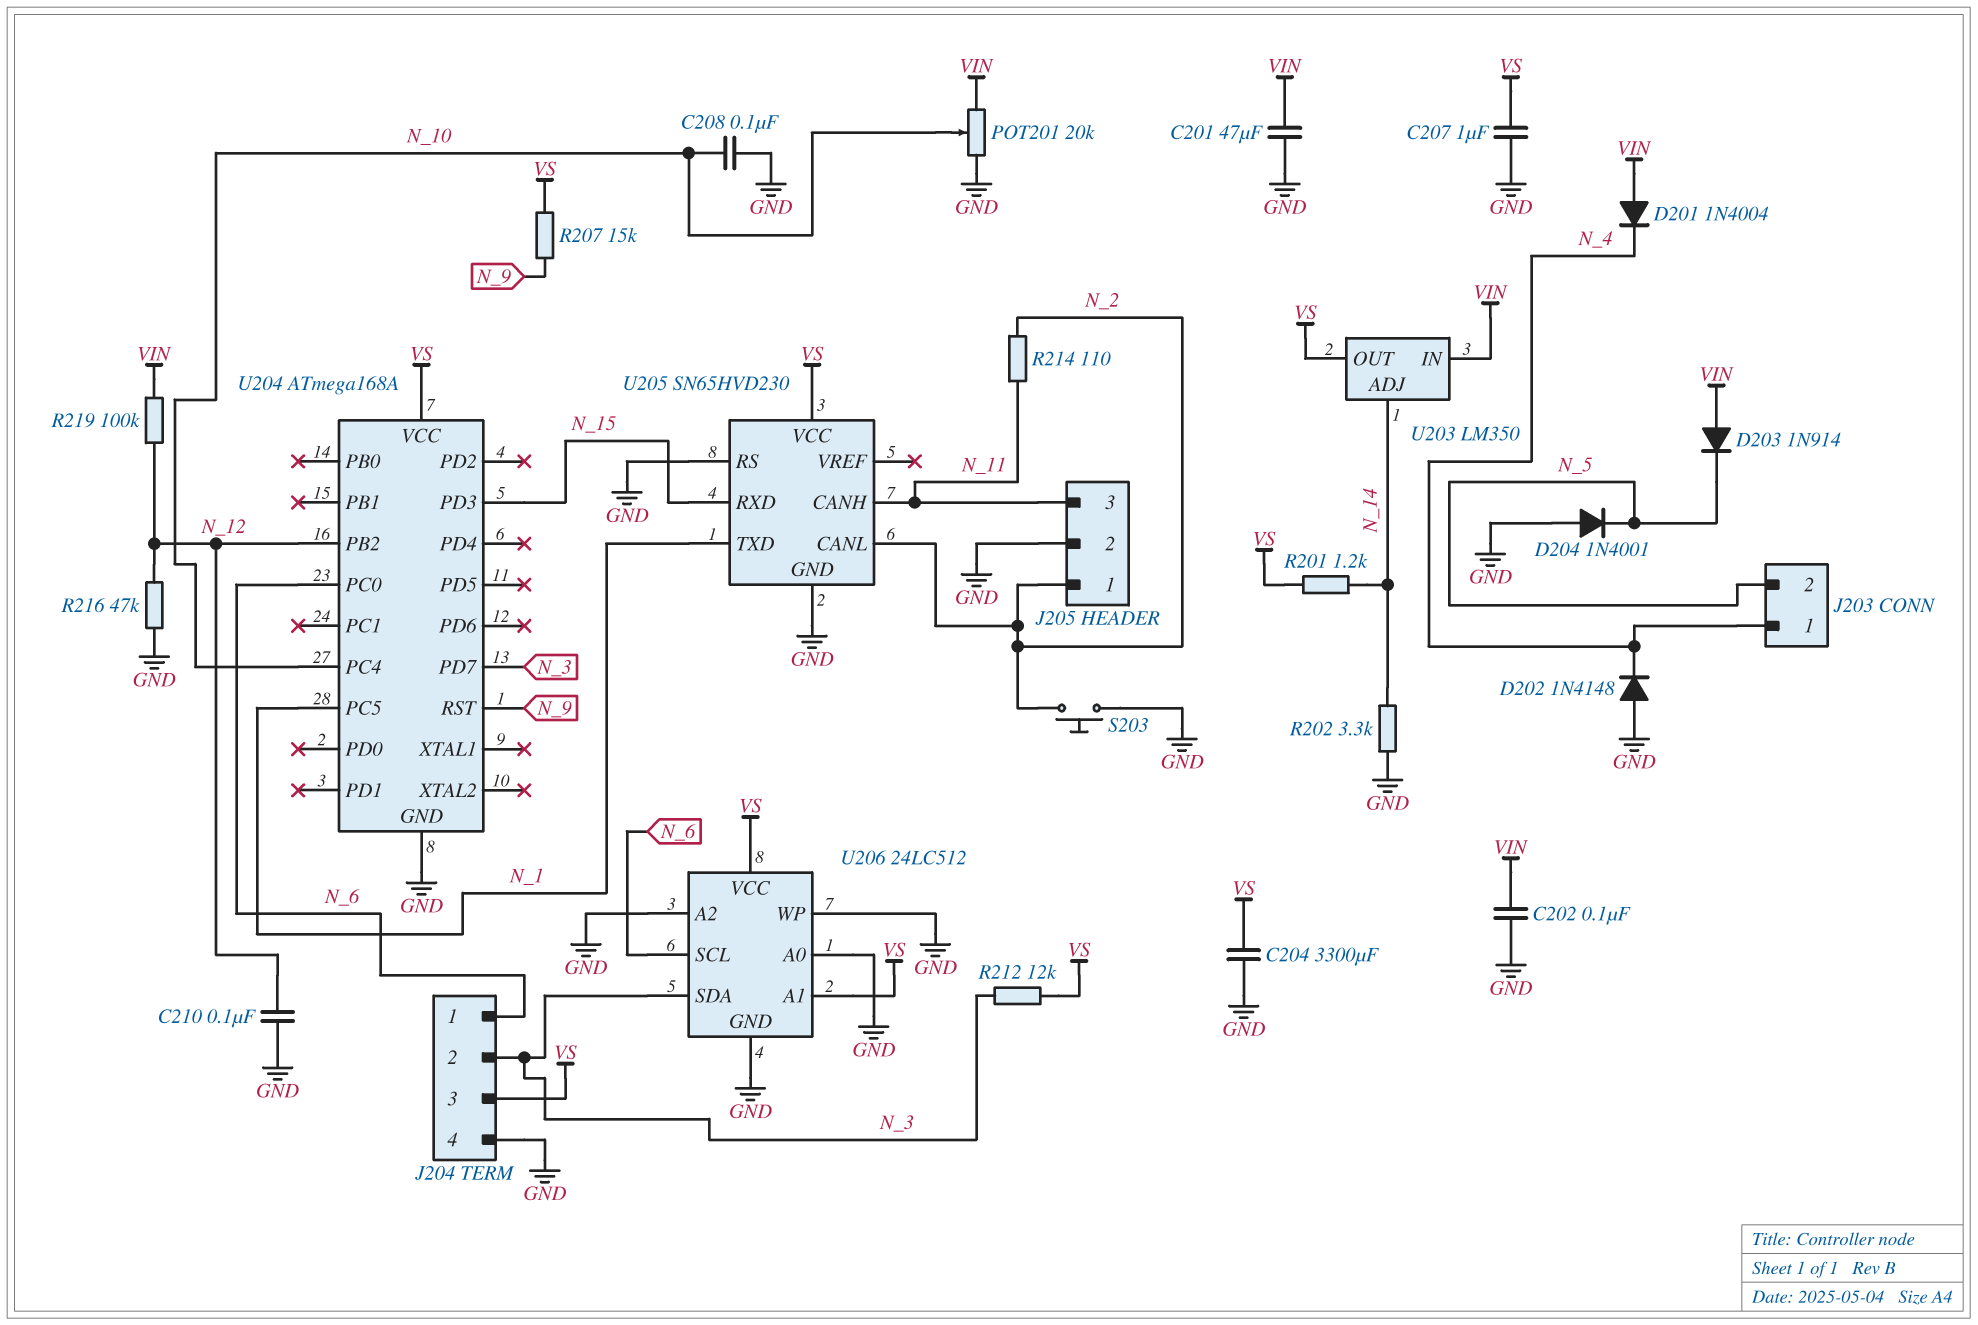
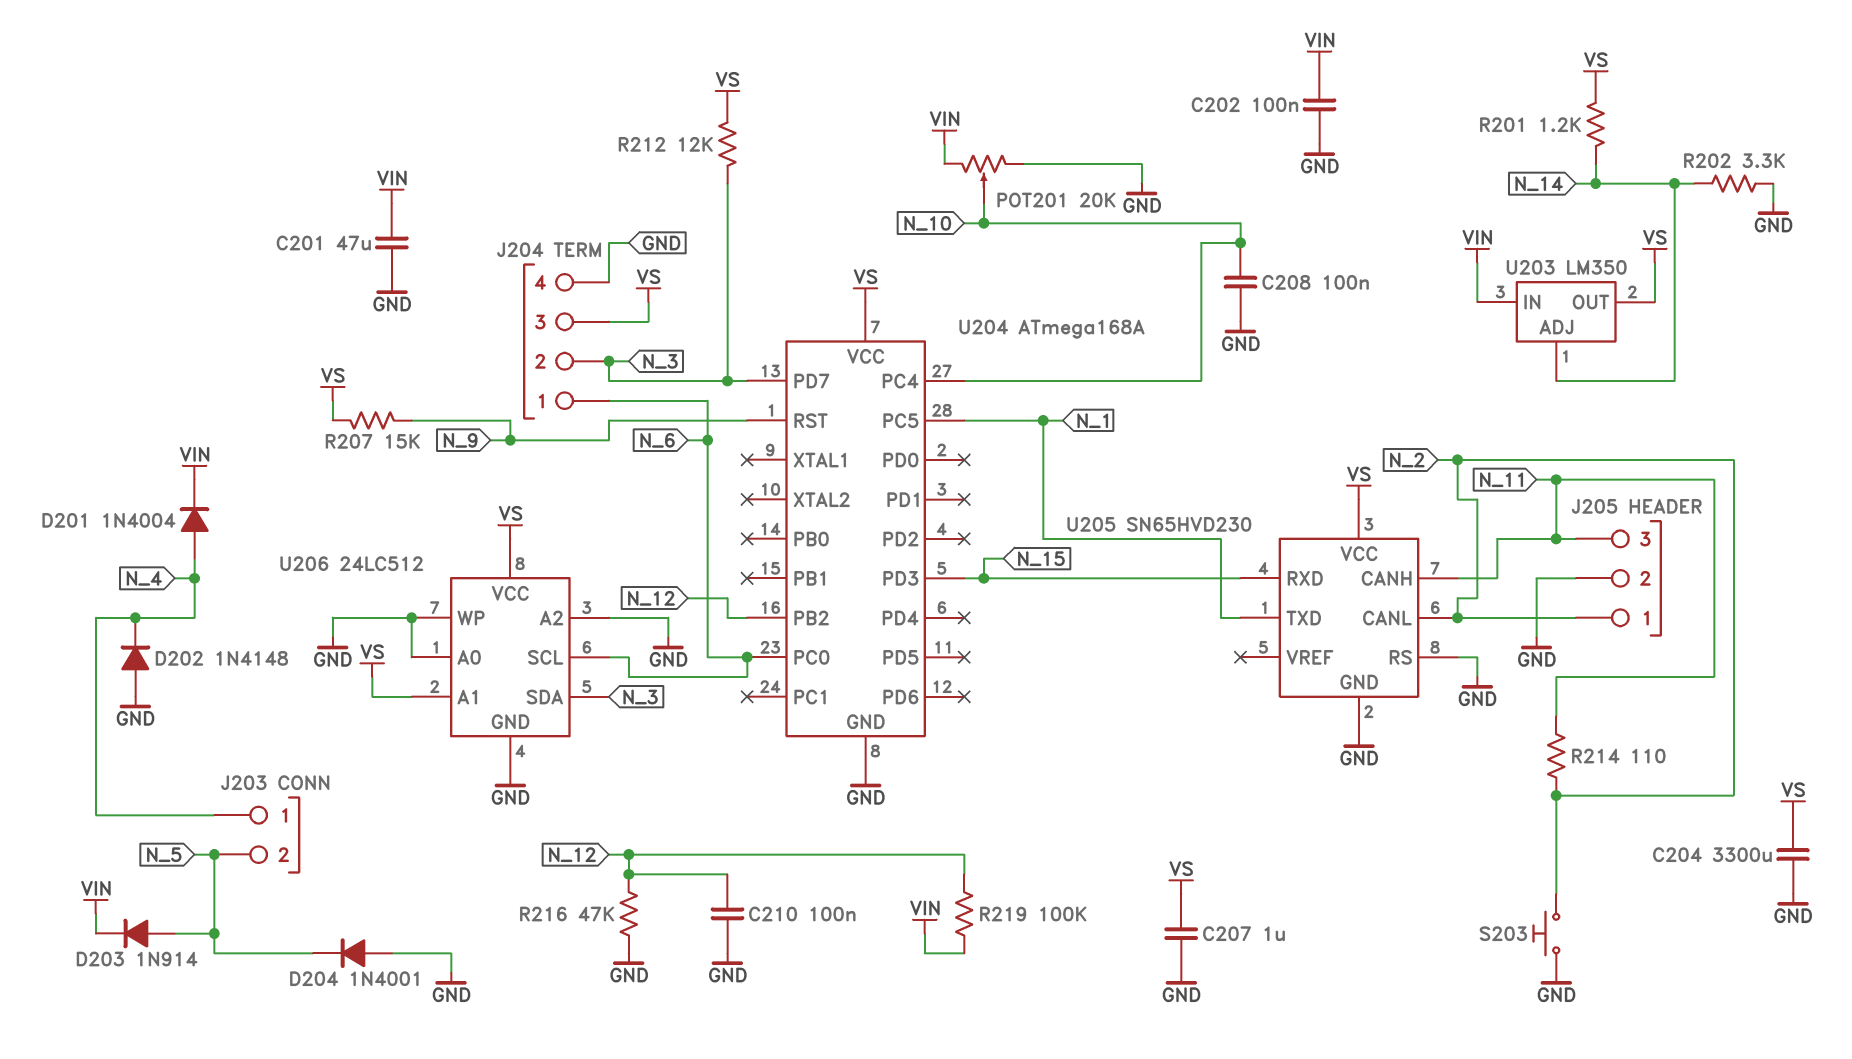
D201: diode 1N4004 (A VIN, K N_4) -> diode 1N4004 (A N_4, K VIN)
D203: diode 1N914 (A VIN, K N_5) -> diode 1N914 (A N_5, K VIN)

